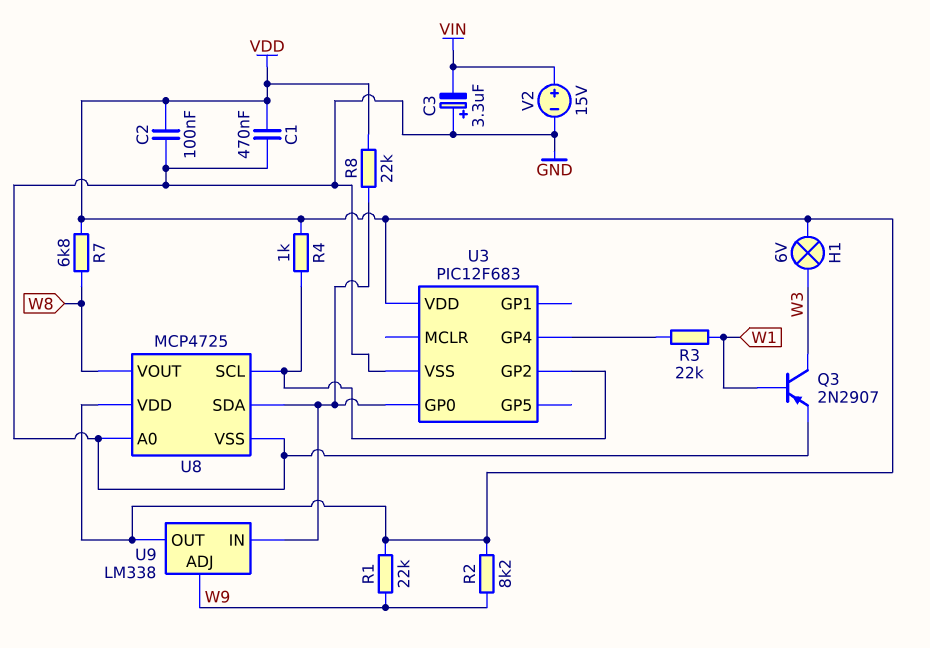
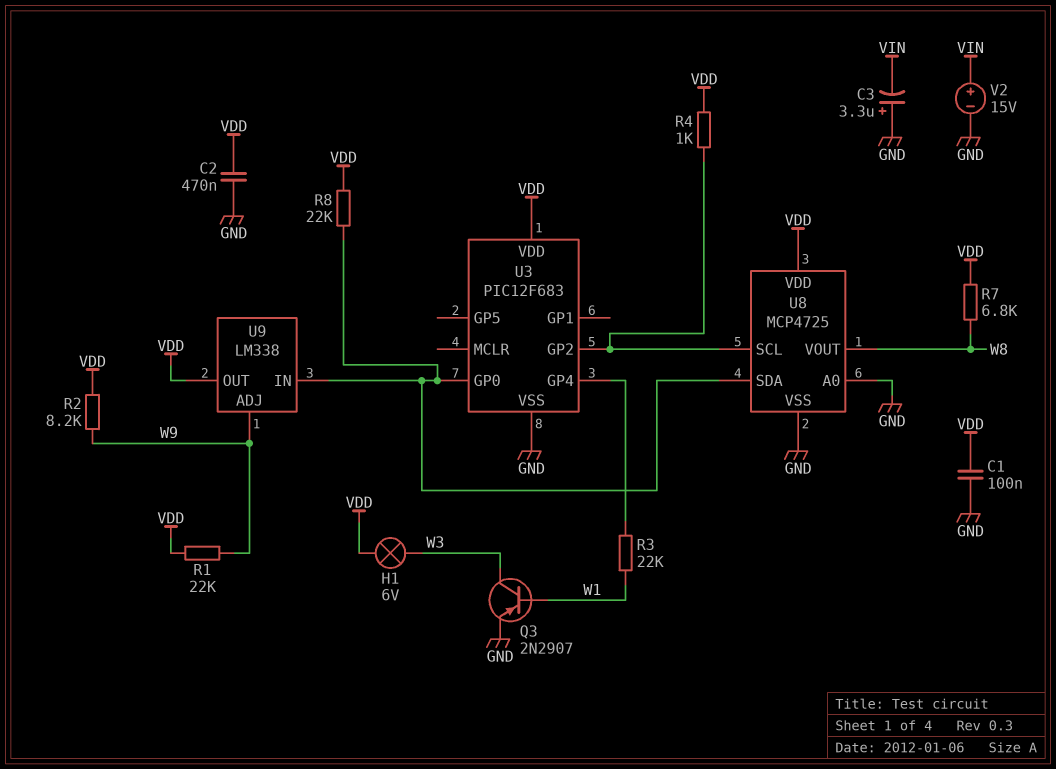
C1: 470nF (GND, VDD) -> 100nF (GND, VDD)
C2: 100nF (GND, VDD) -> 470nF (GND, VDD)

